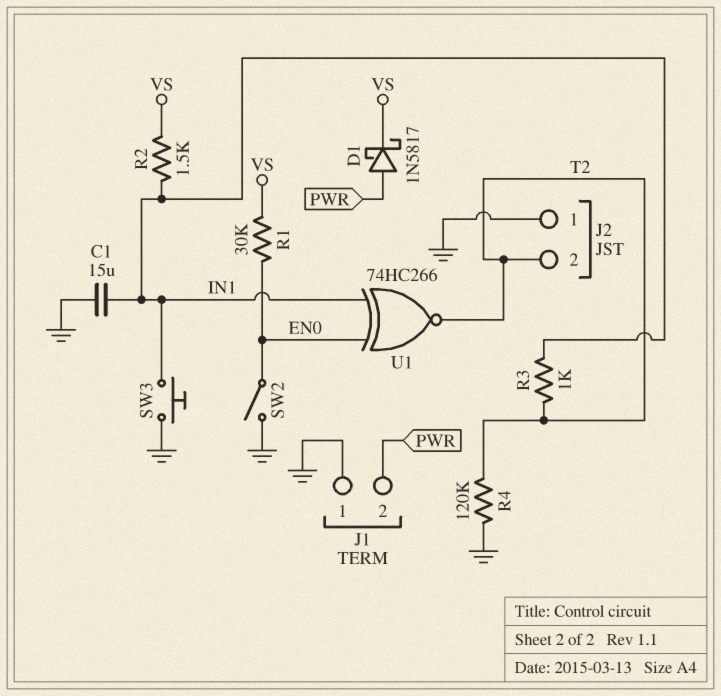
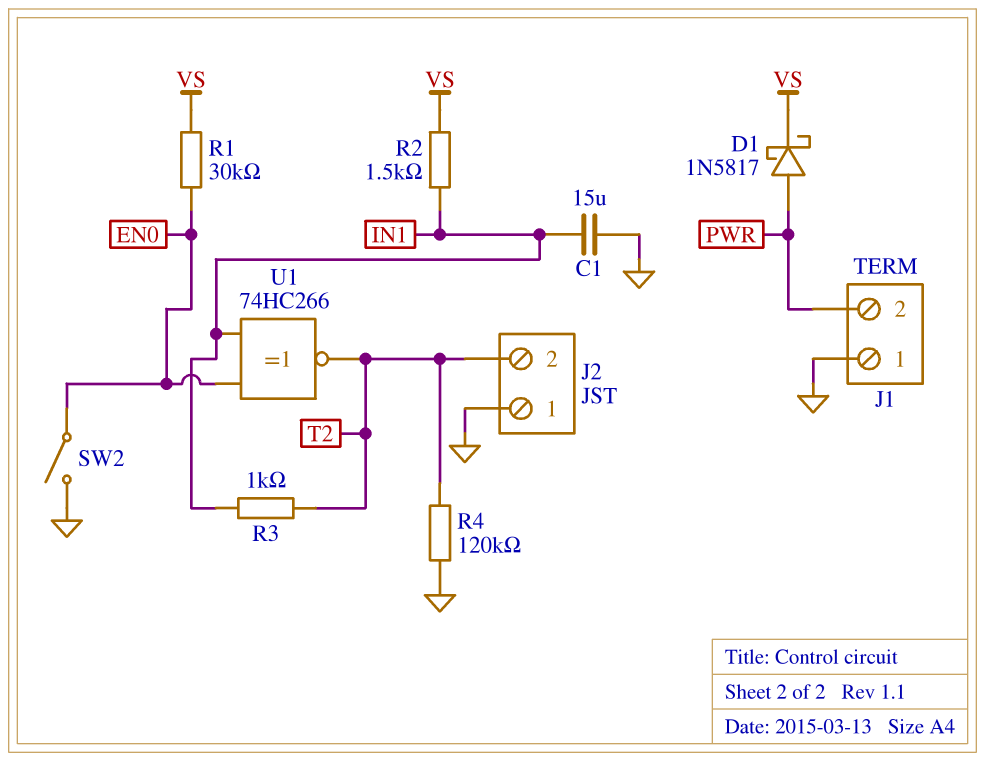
SW3: button (GND, IN1) -> none

